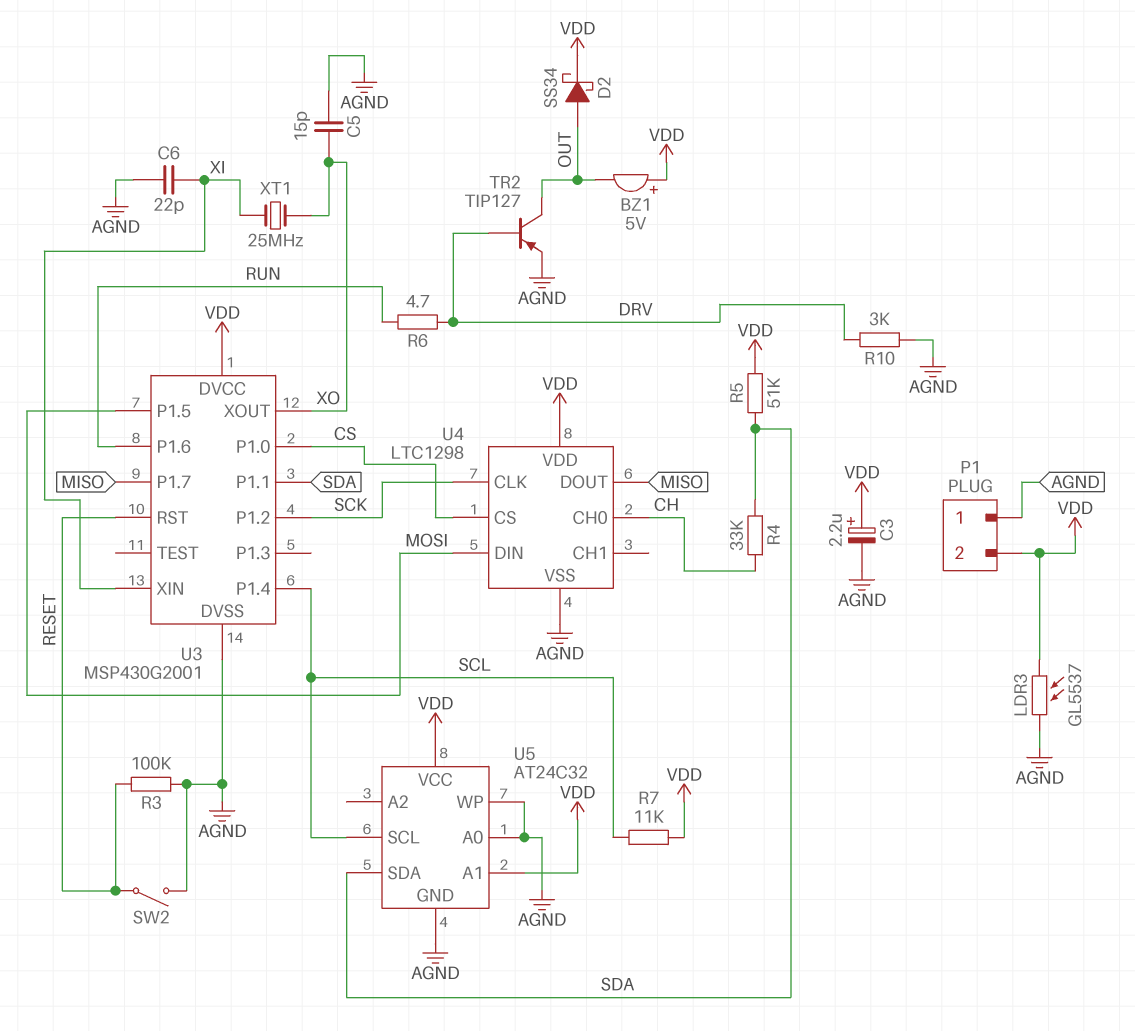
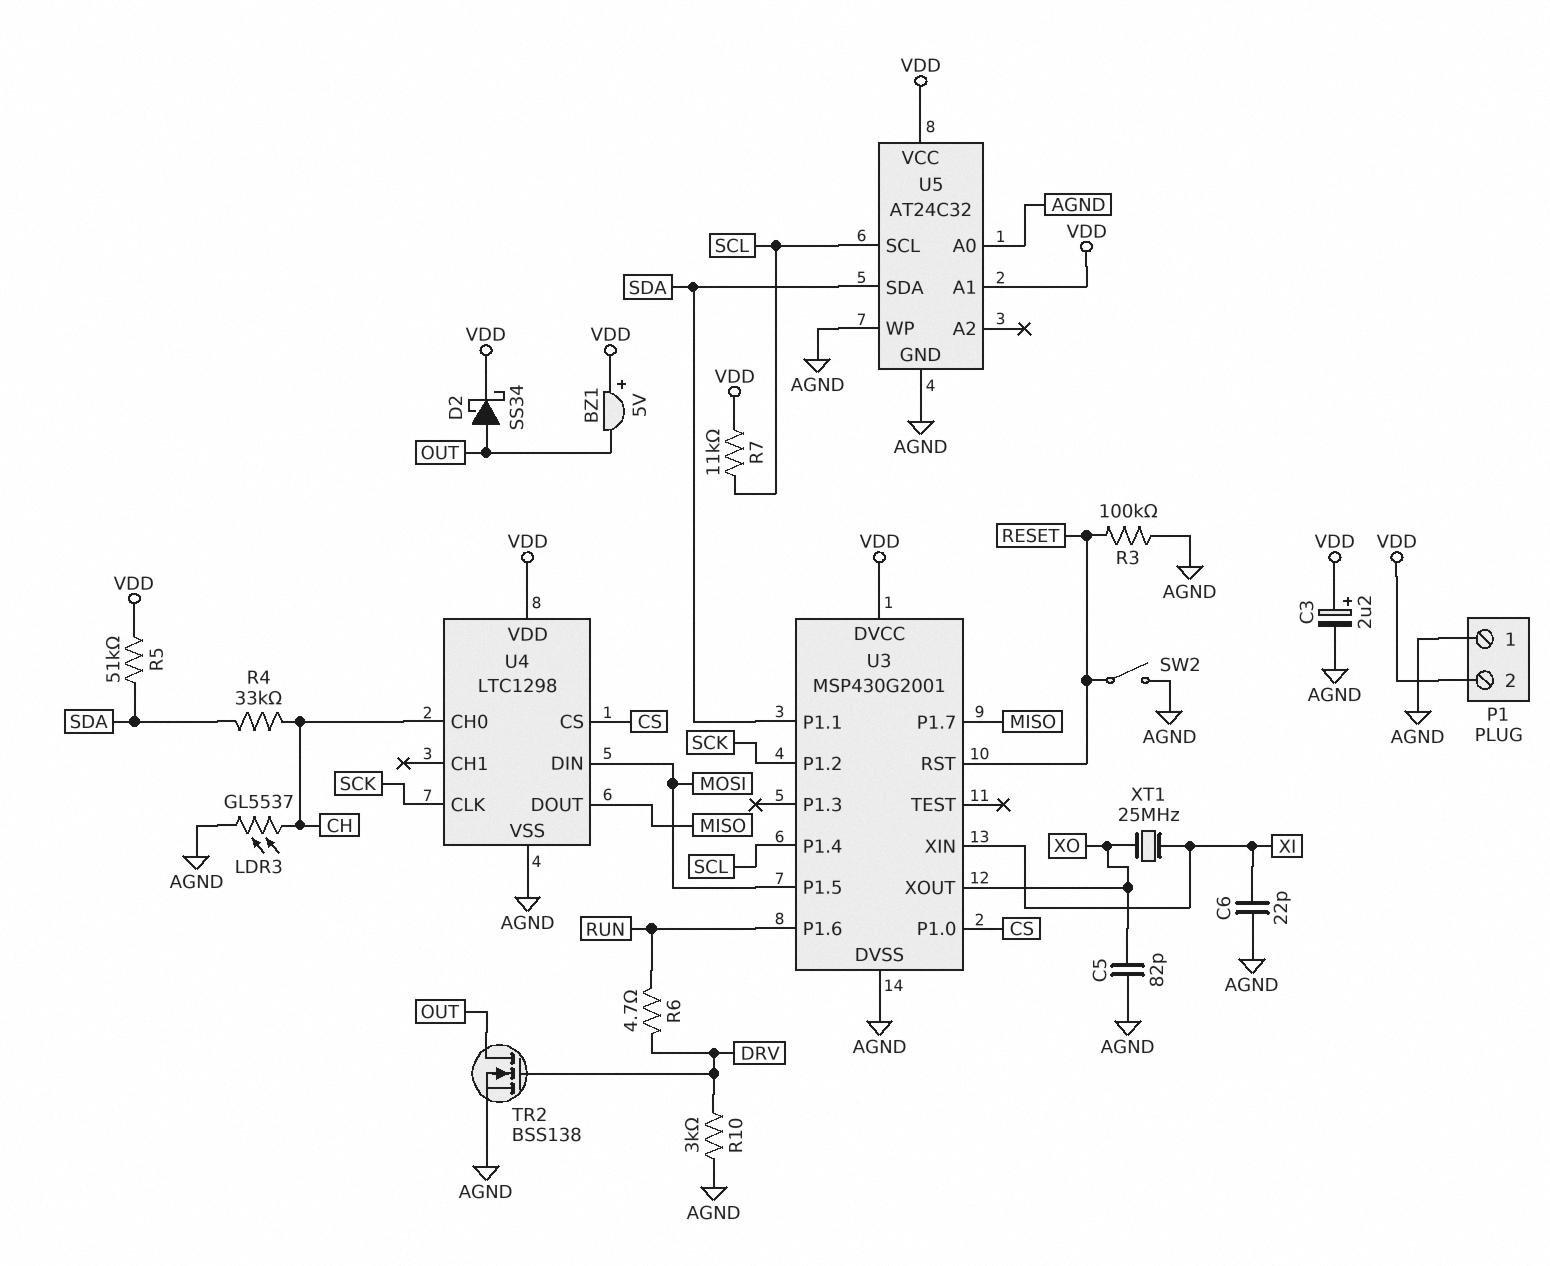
C5: 15pF (AGND, XO) -> 82pF (AGND, XO)
LDR3: GL5537 (AGND, VDD) -> GL5537 (AGND, CH)
TR2: PNP TIP127 (B DRV, C OUT, E AGND) -> NMOS BSS138 (G DRV, D OUT, S AGND)

